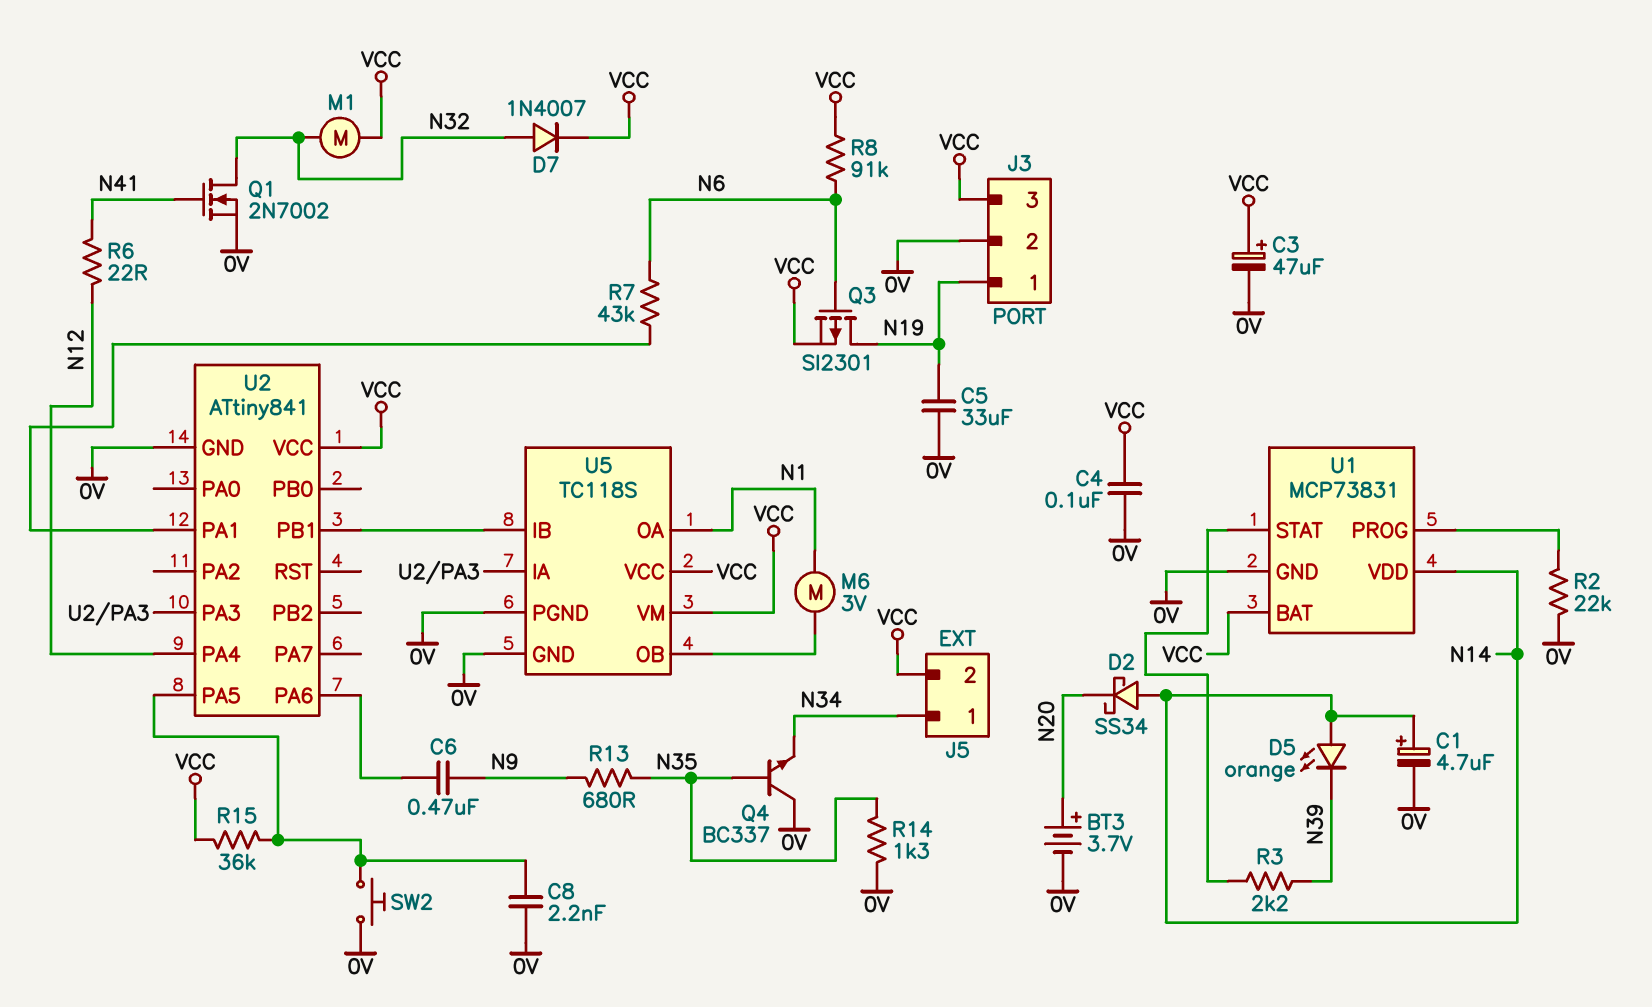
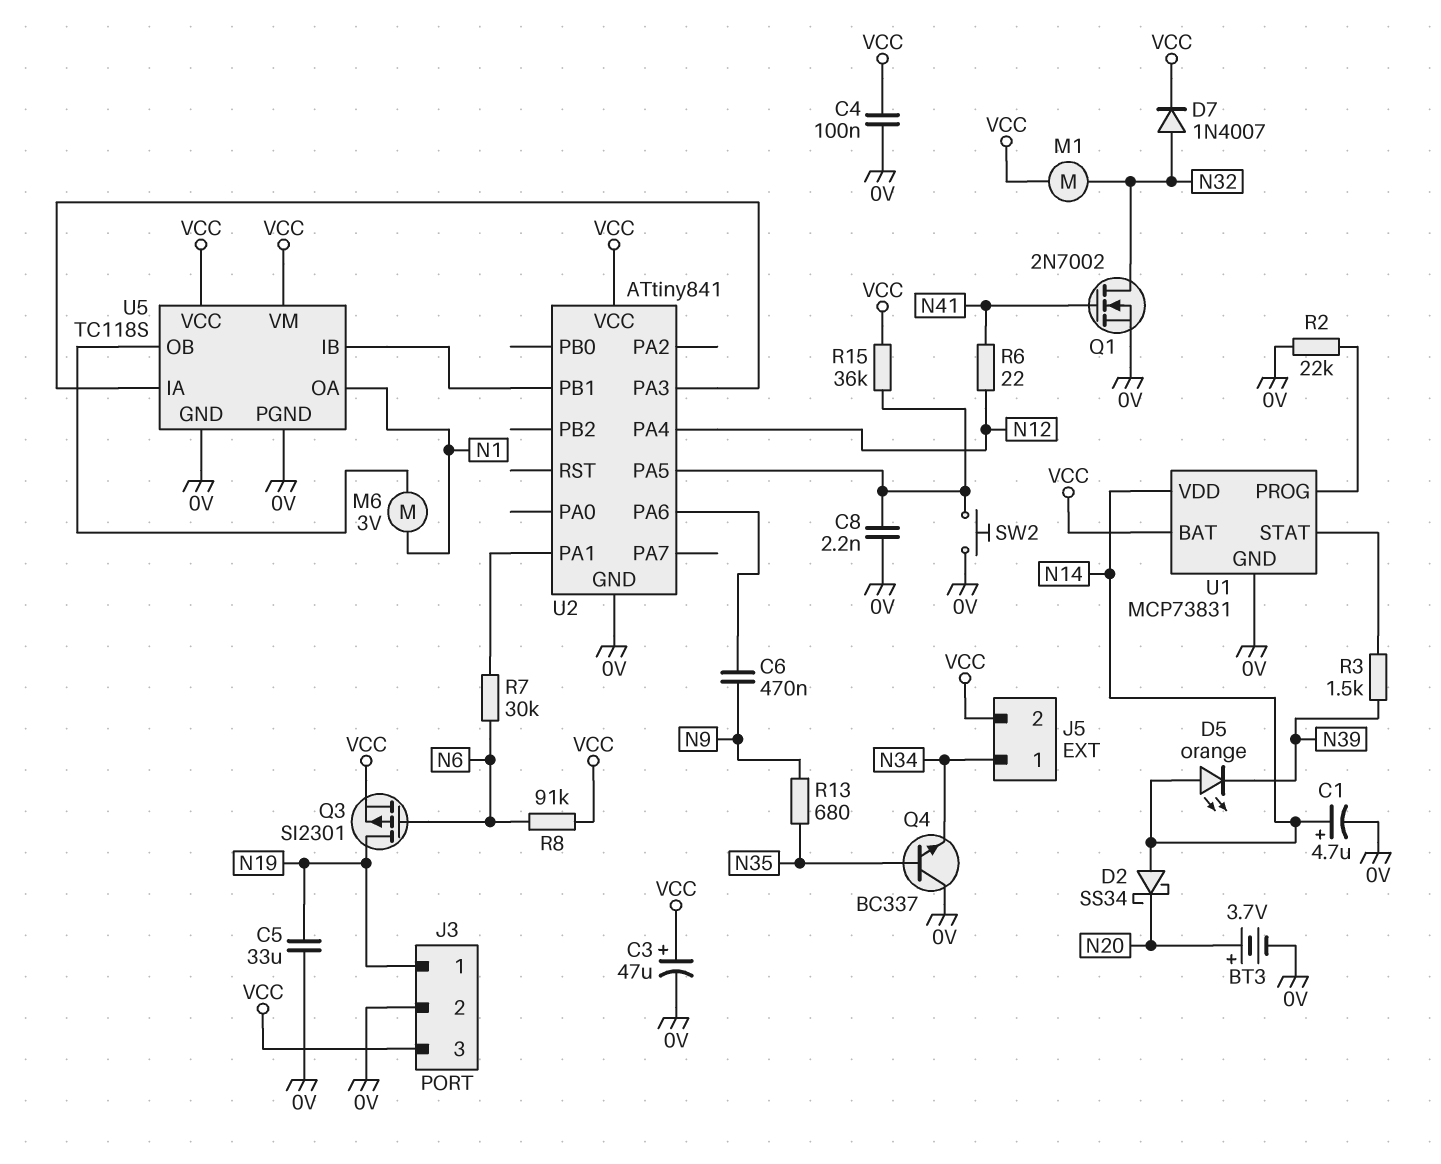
R3: 2.2k (N39, U1/STAT) -> 1.5k (N39, U1/STAT)
R7: 43k (N6, U2/PA1) -> 30k (N6, U2/PA1)
R14: 1.3k (0V, N35) -> none

